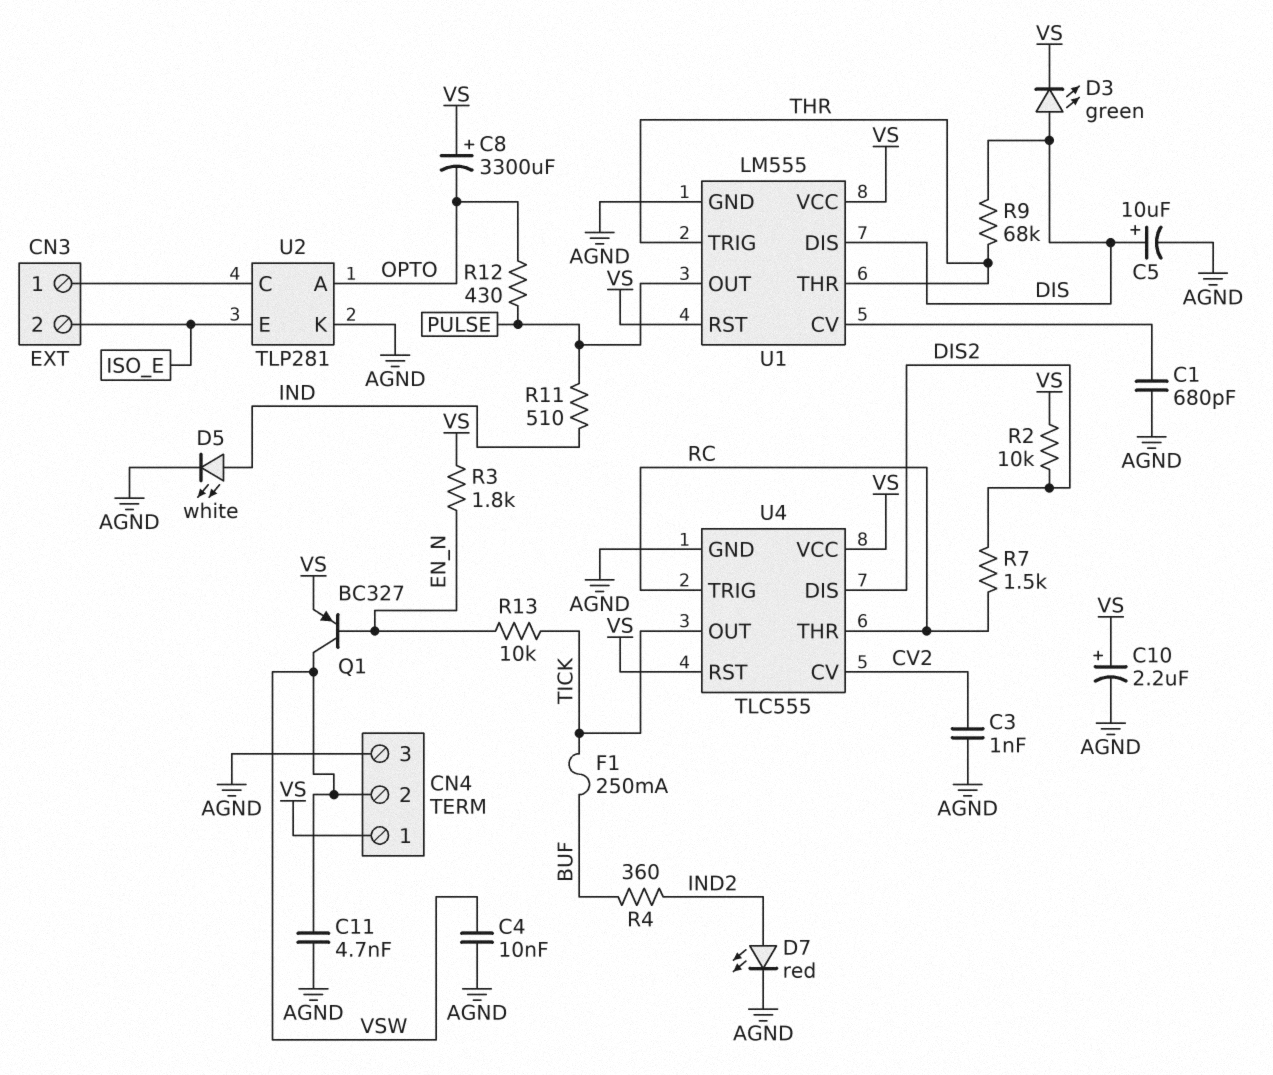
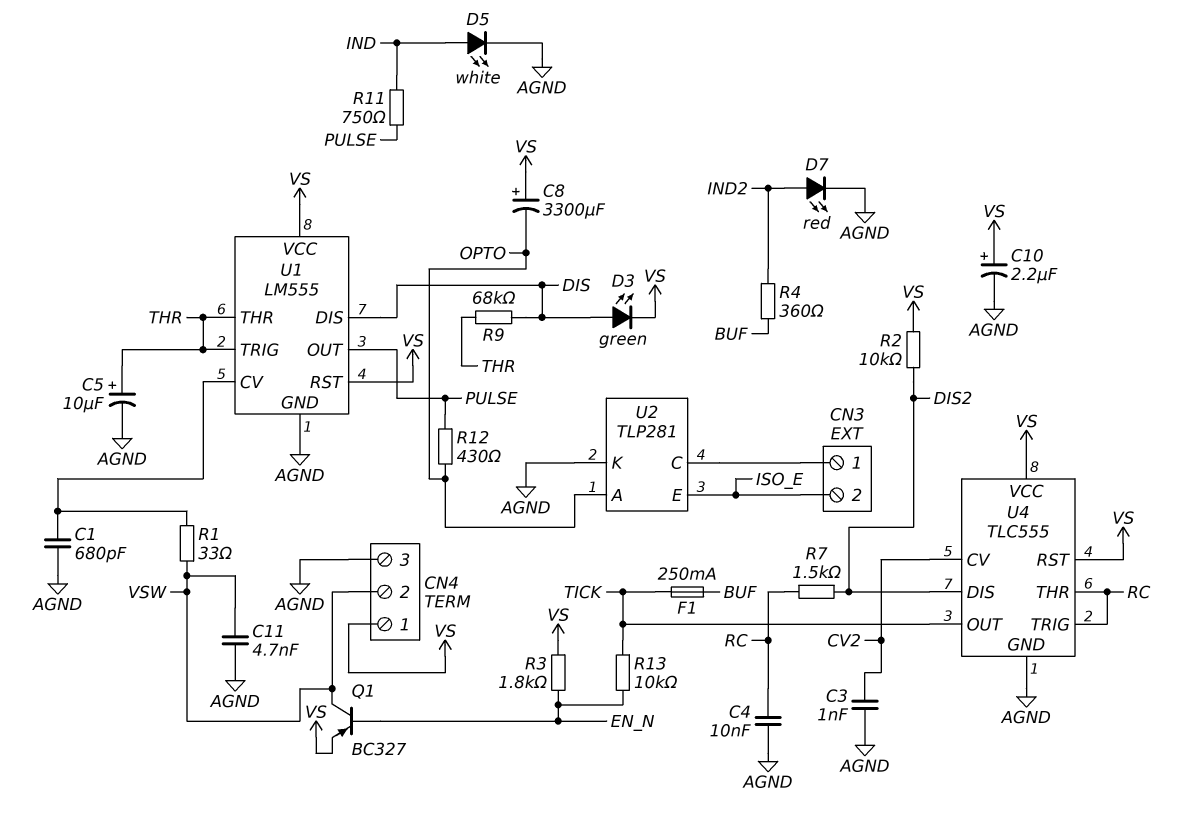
C4: 10nF (AGND, VSW) -> 10nF (AGND, RC)
C5: 10uF (plus DIS, minus AGND) -> 10uF (plus THR, minus AGND)
R1: none -> 33 (U1/CV, VSW)
R11: 510 (IND, PULSE) -> 750 (IND, PULSE)

